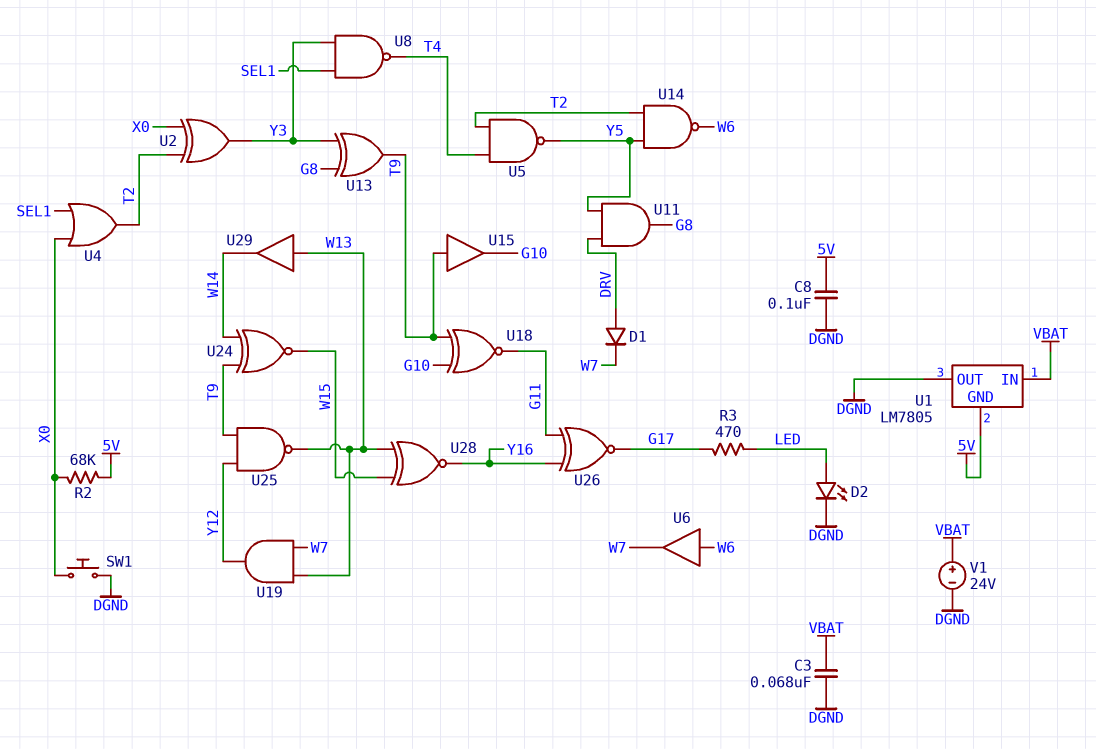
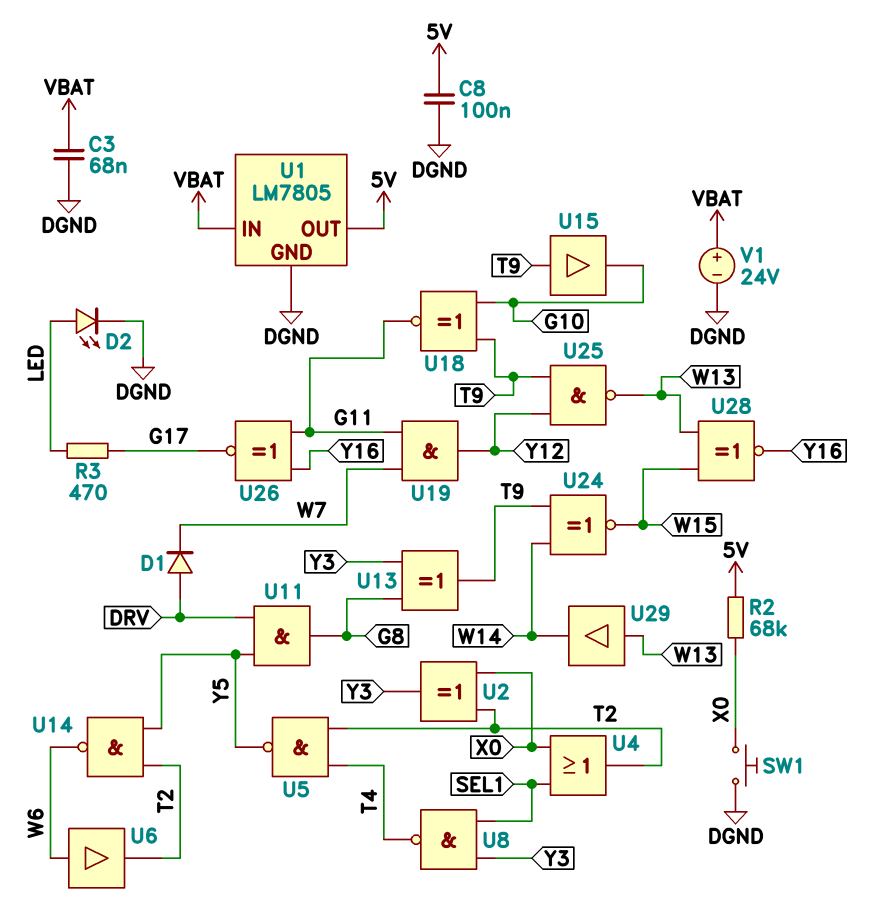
U1 pin GND: 5V -> DGND
U1 pin OUT: DGND -> 5V
U6: buffer (in W6, out W7) -> buffer (in W6, out T2)
U19: AND (in W7, in W13, out Y12) -> AND (in G11, in W7, out Y12)

